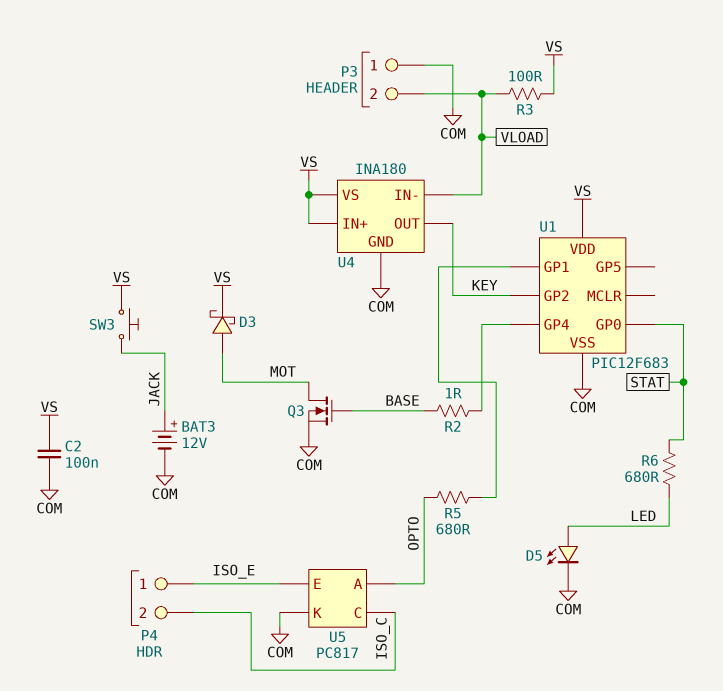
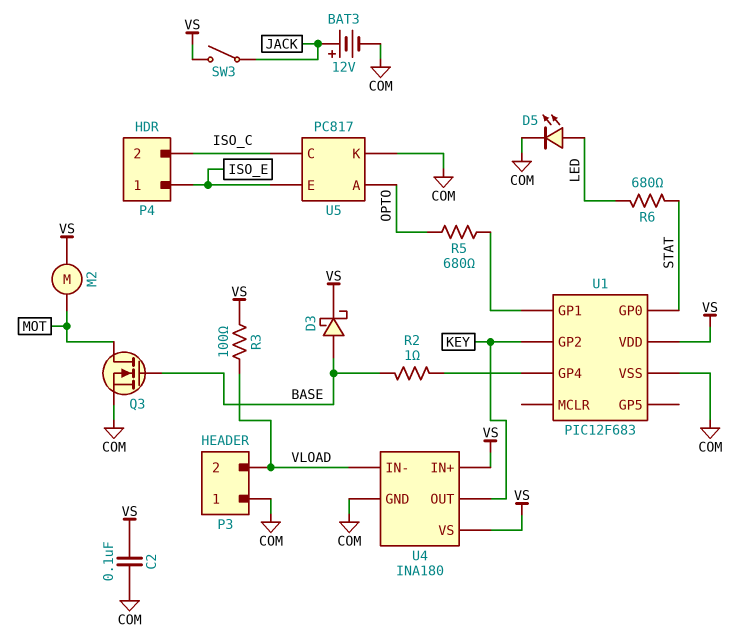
D3: schottky (A MOT, K VS) -> schottky (A BASE, K VS)
M2: none -> motor (MOT, VS)
SW3: button (JACK, VS) -> switch (JACK, VS)

